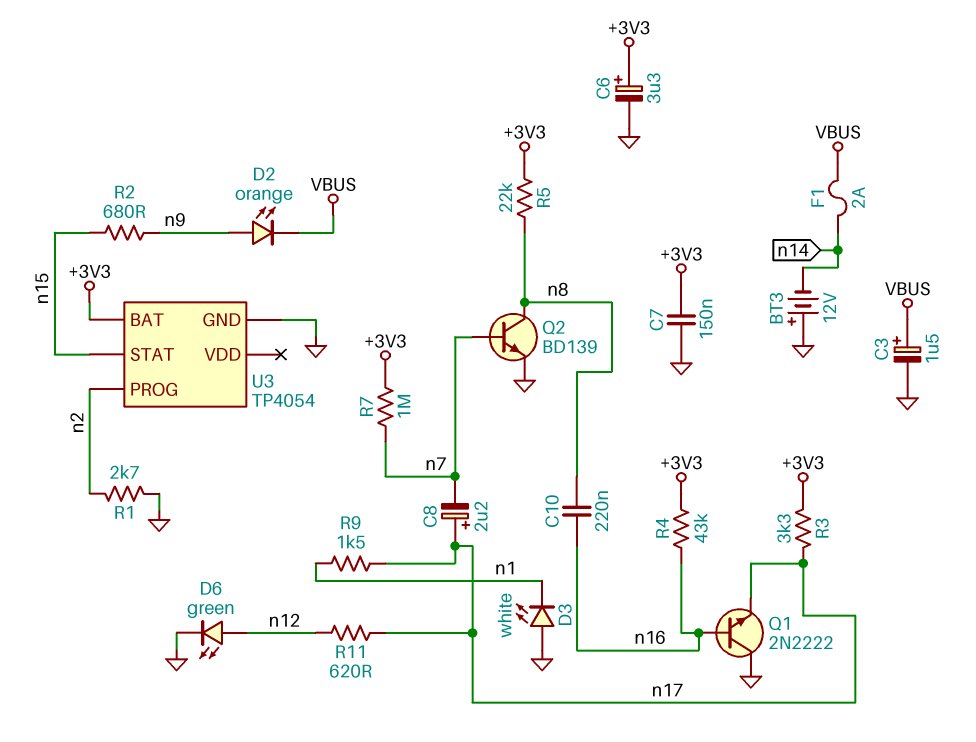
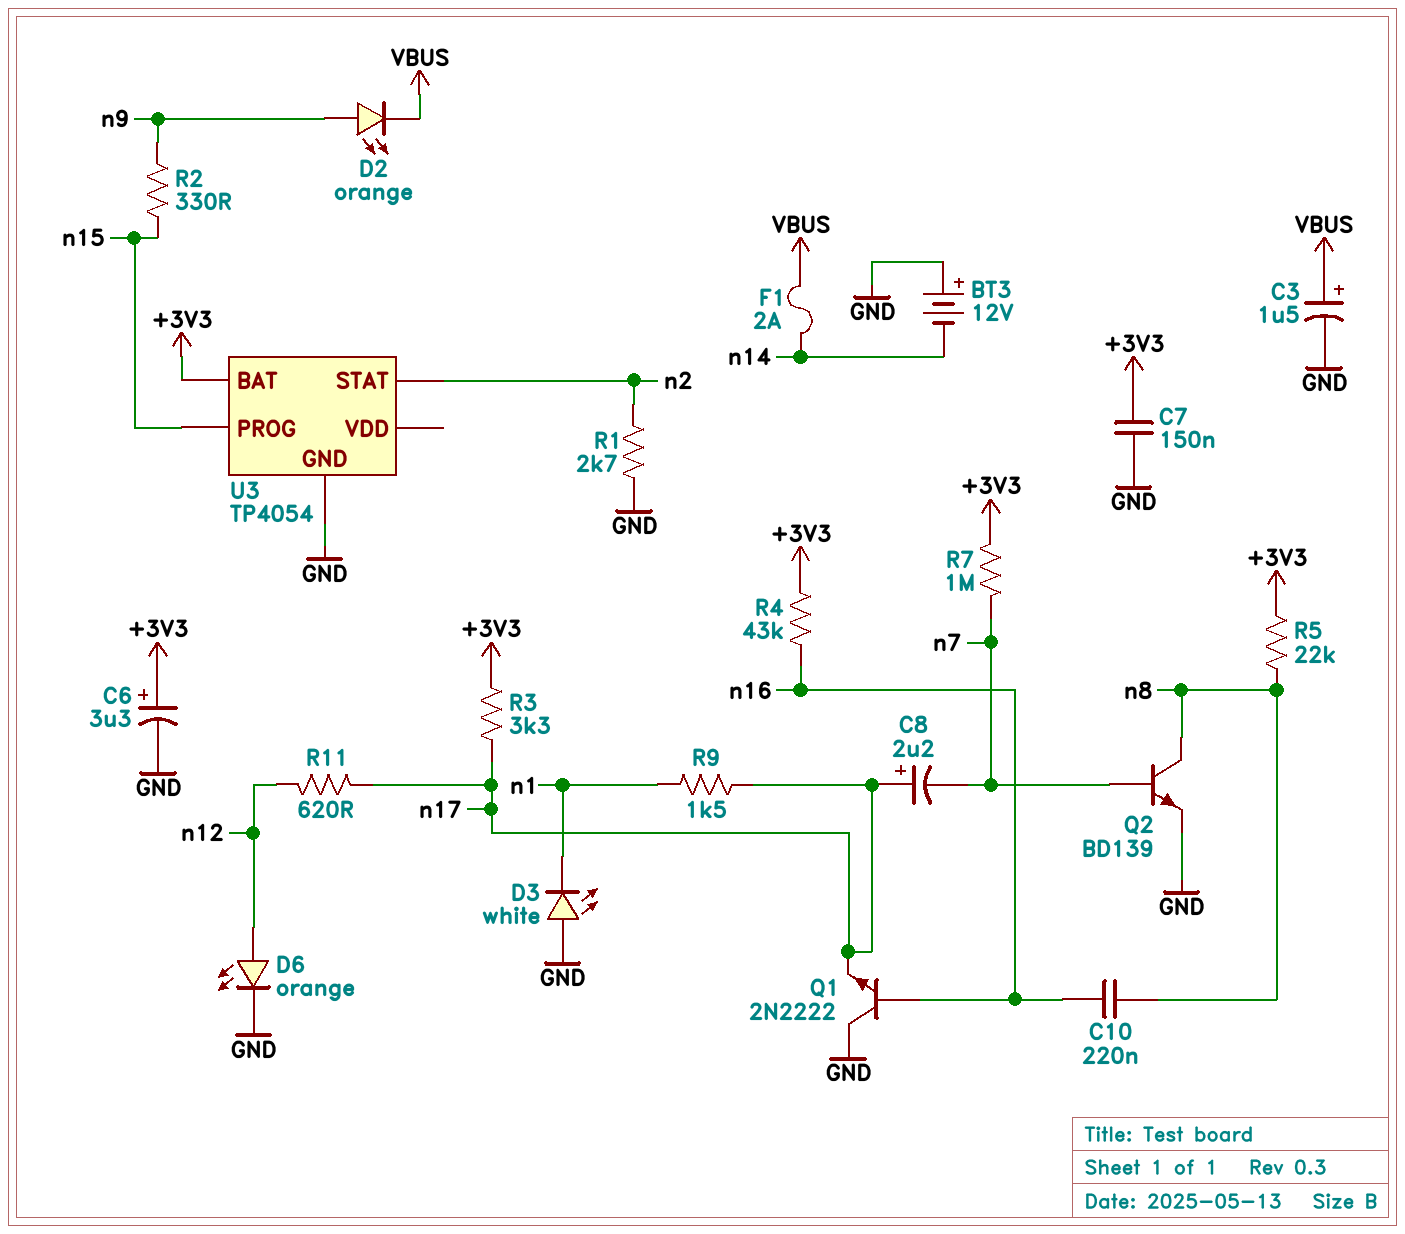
D6: LED green (A n12, K GND) -> LED orange (A n12, K GND)
R2: 680 (n9, n15) -> 330 (n9, n15)
U3 pin PROG: n2 -> n15
U3 pin STAT: n15 -> n2

